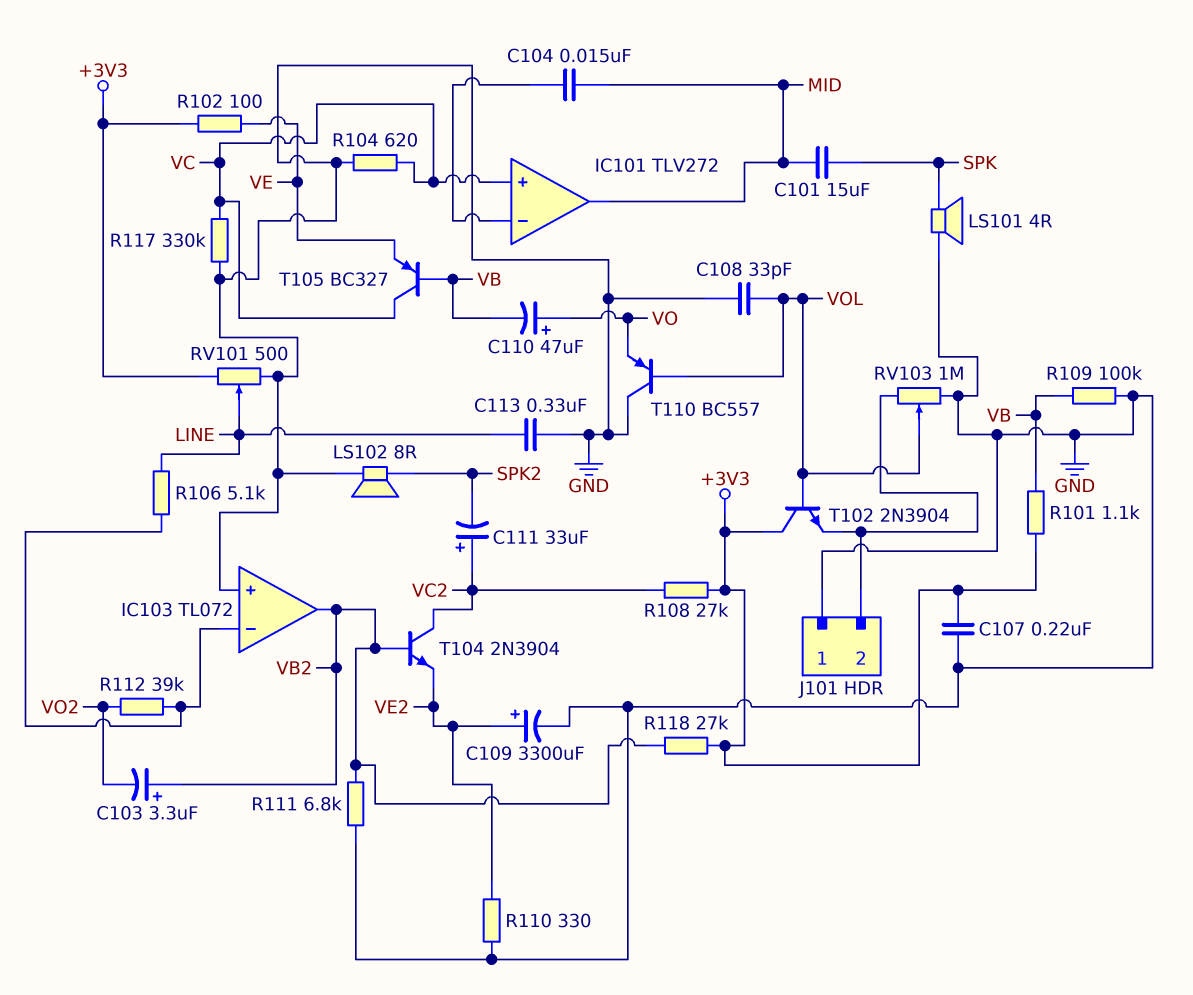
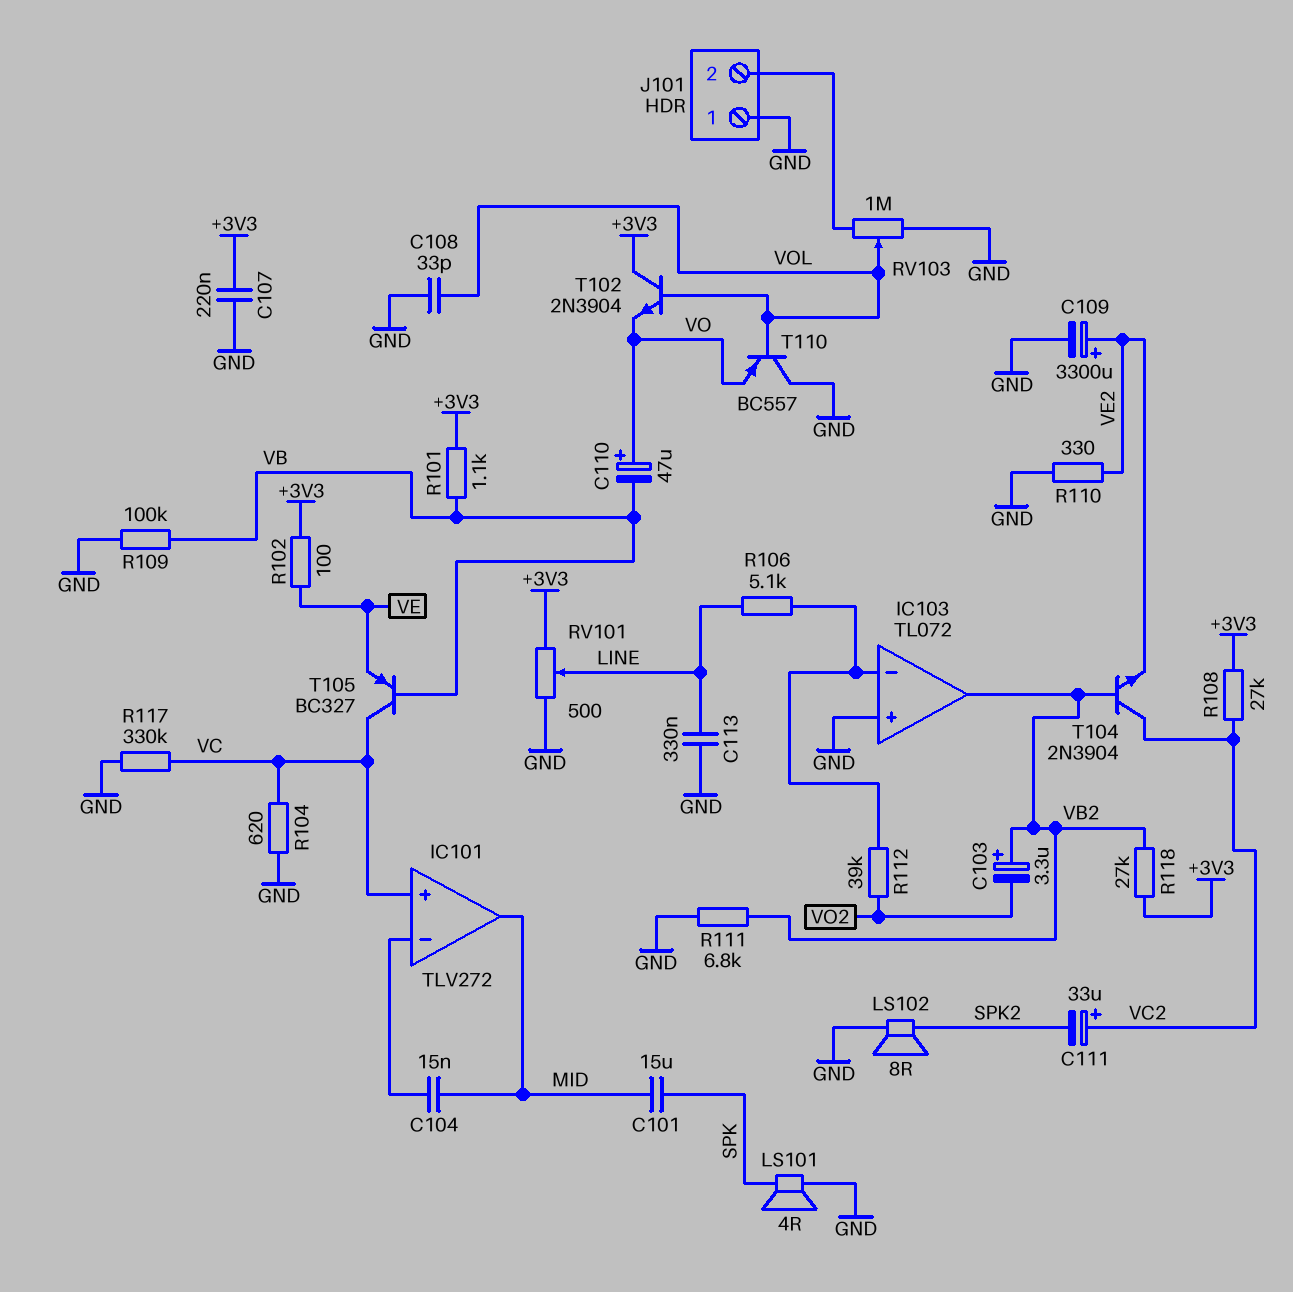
T102: NPN 2N3904 (B VOL, C +3V3, E J101/2) -> NPN 2N3904 (B VOL, C +3V3, E VO)

